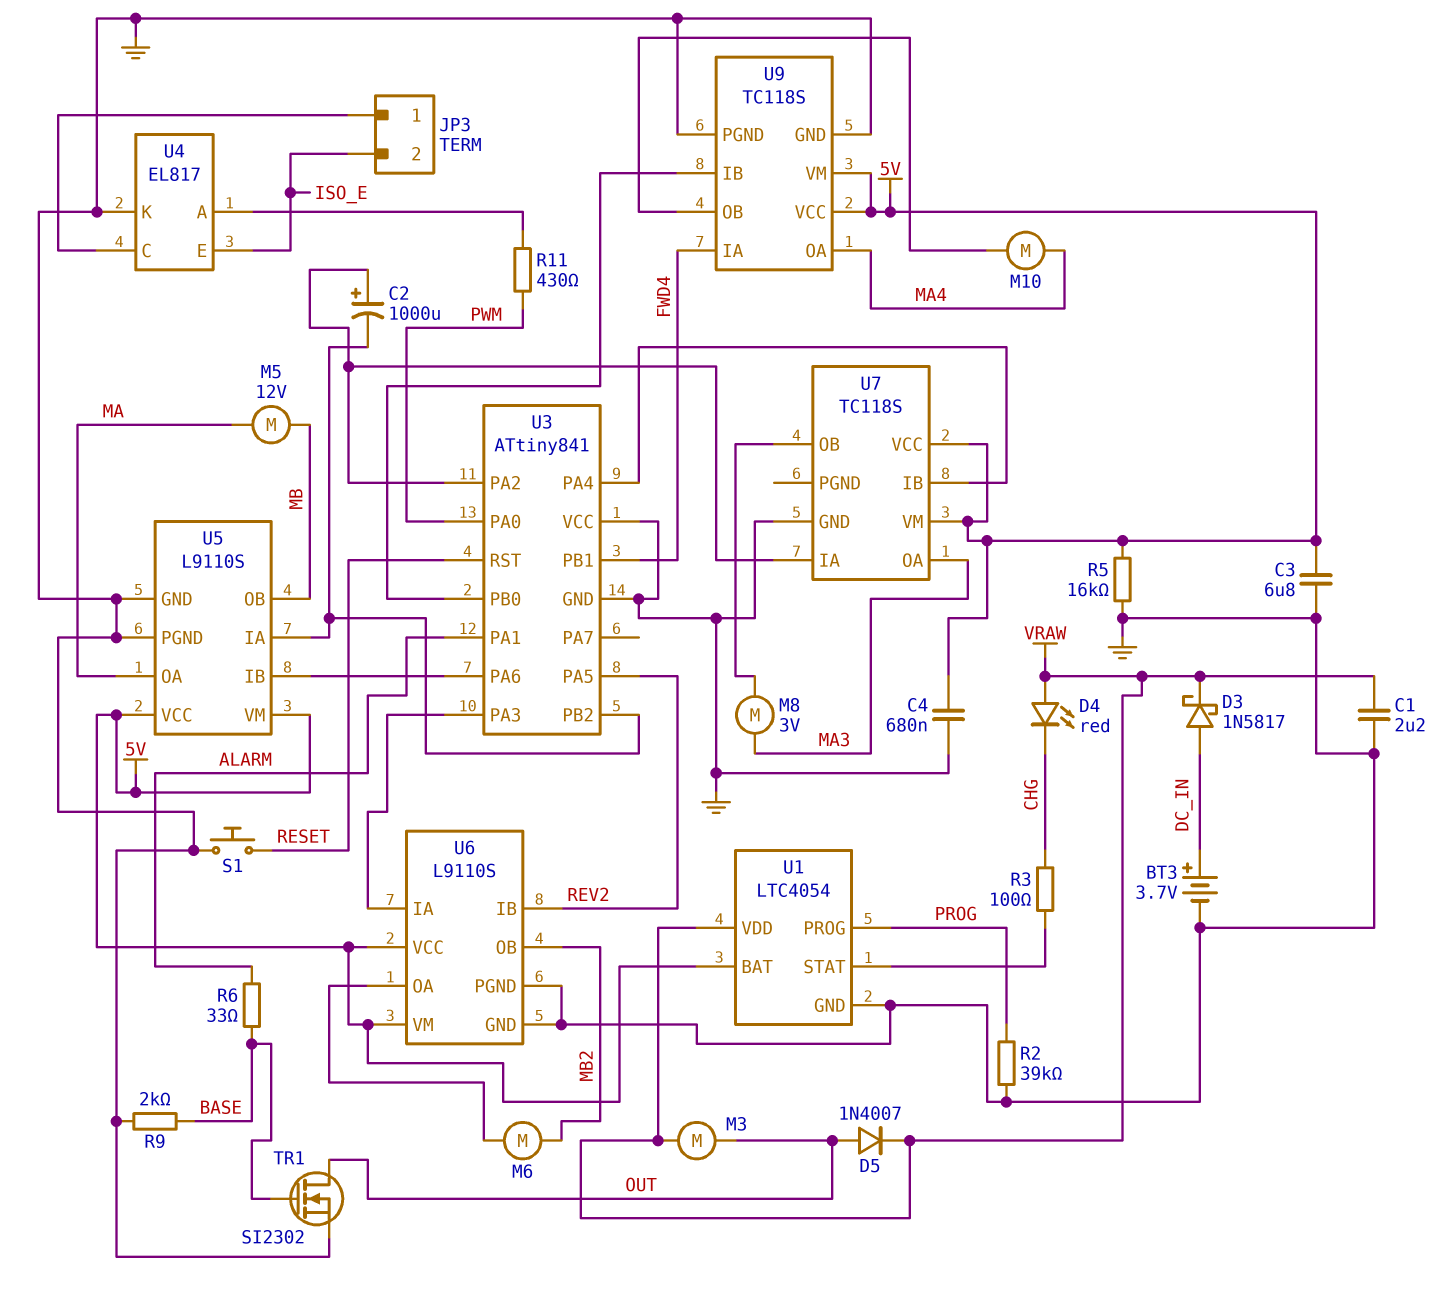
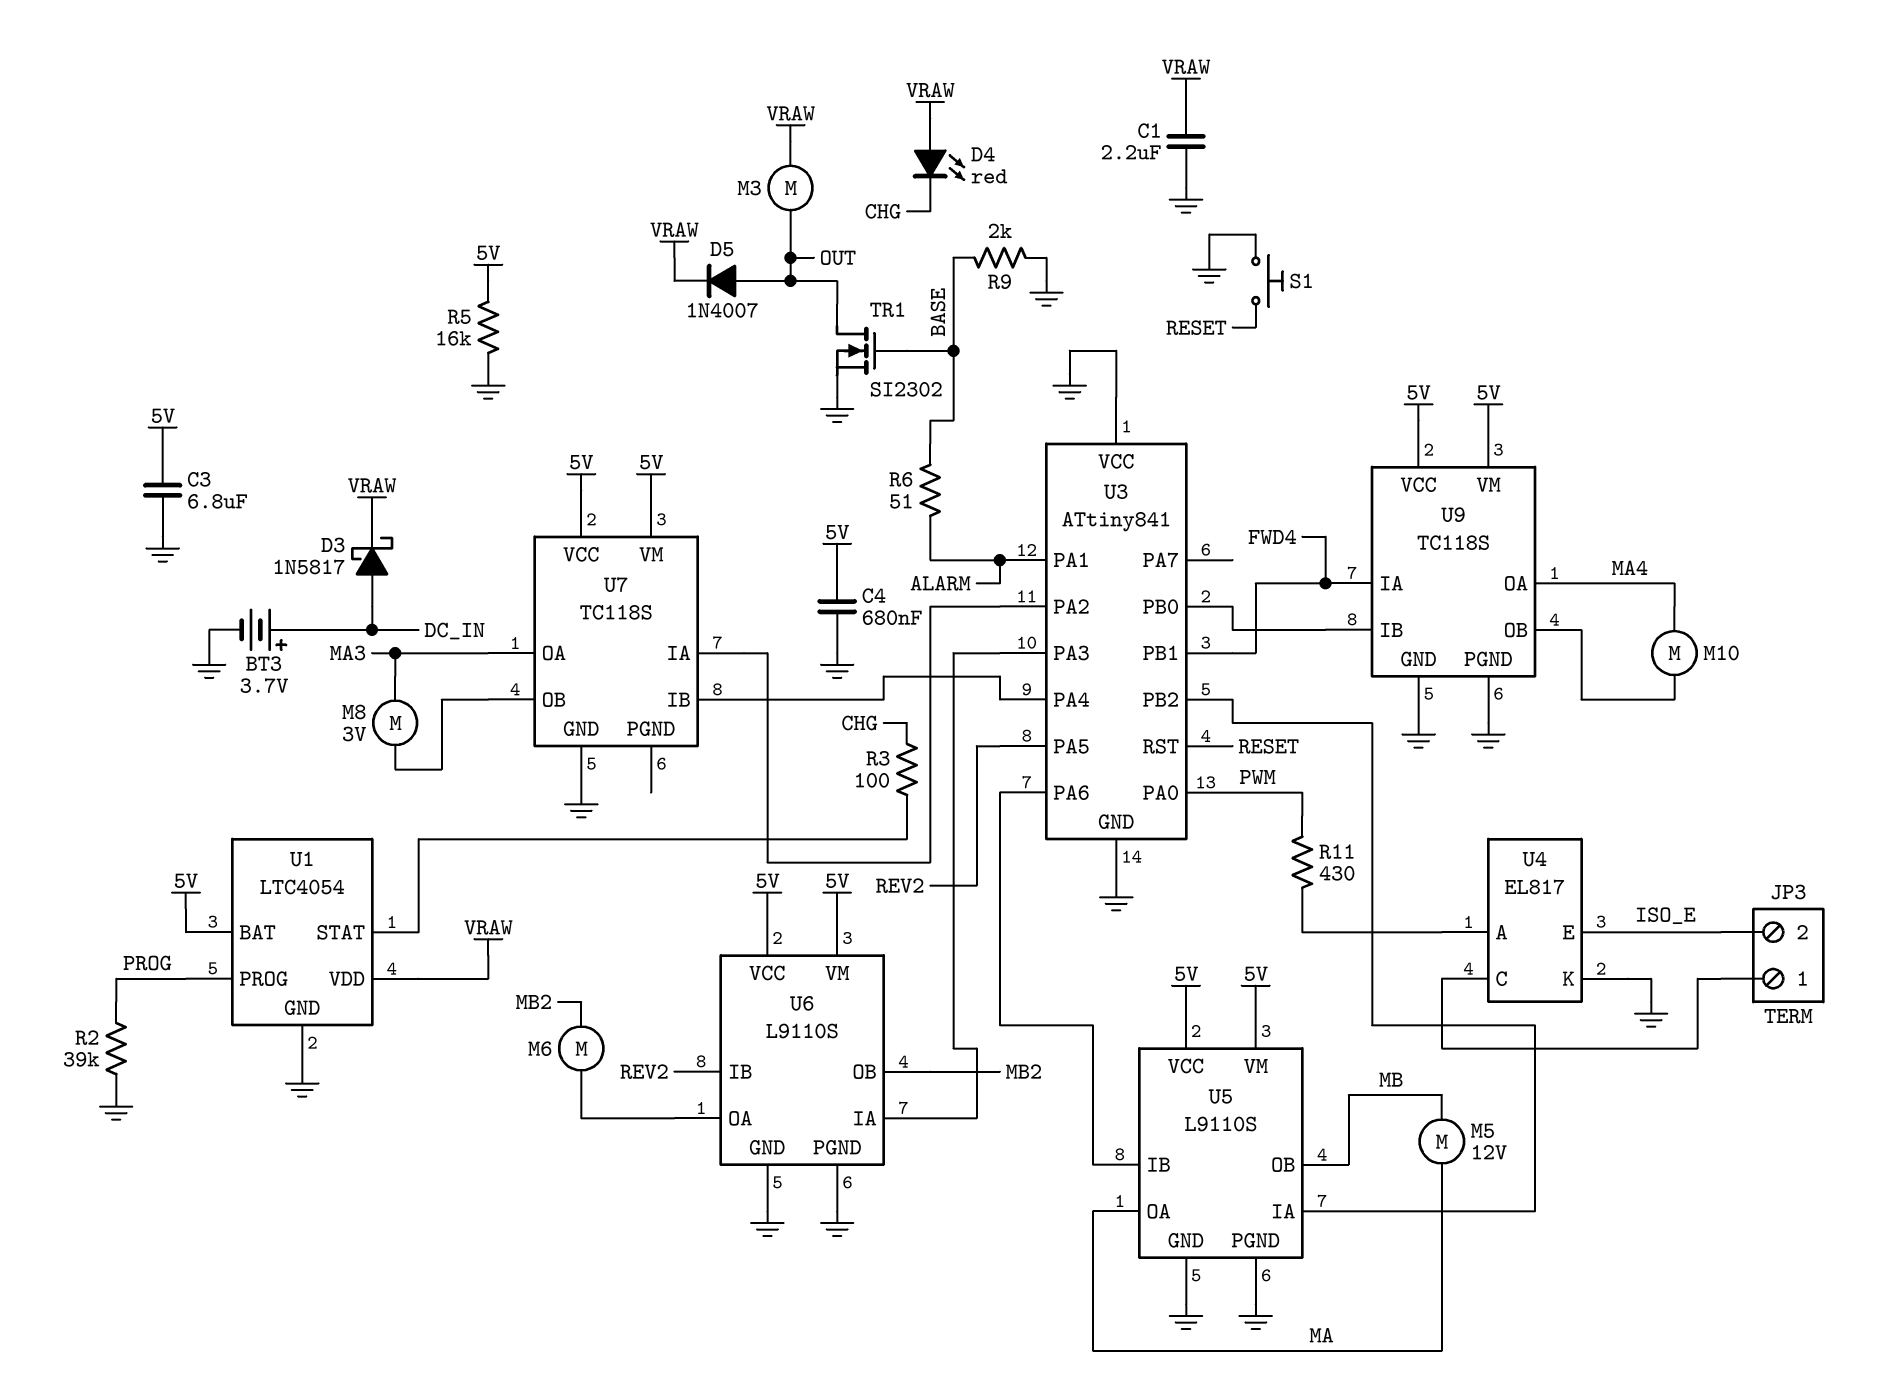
C2: 1000uF (plus U3/PA2, minus U3/PB2) -> none
R6: 33 (ALARM, BASE) -> 51 (ALARM, BASE)

